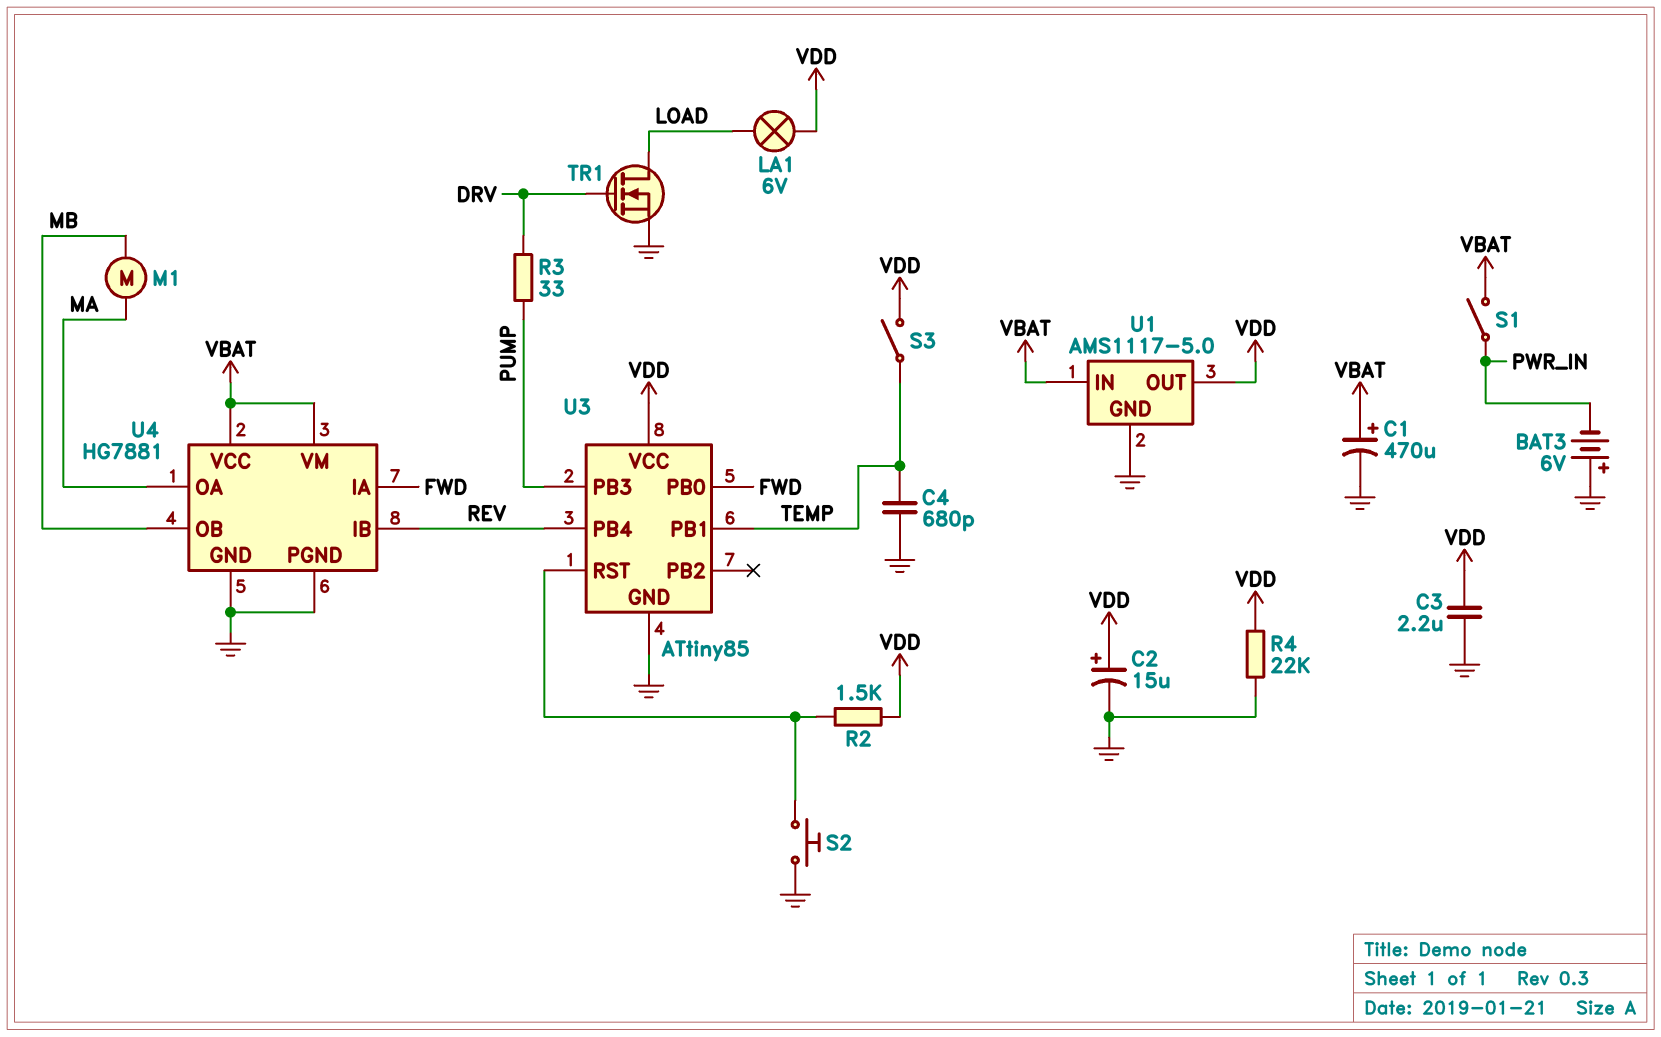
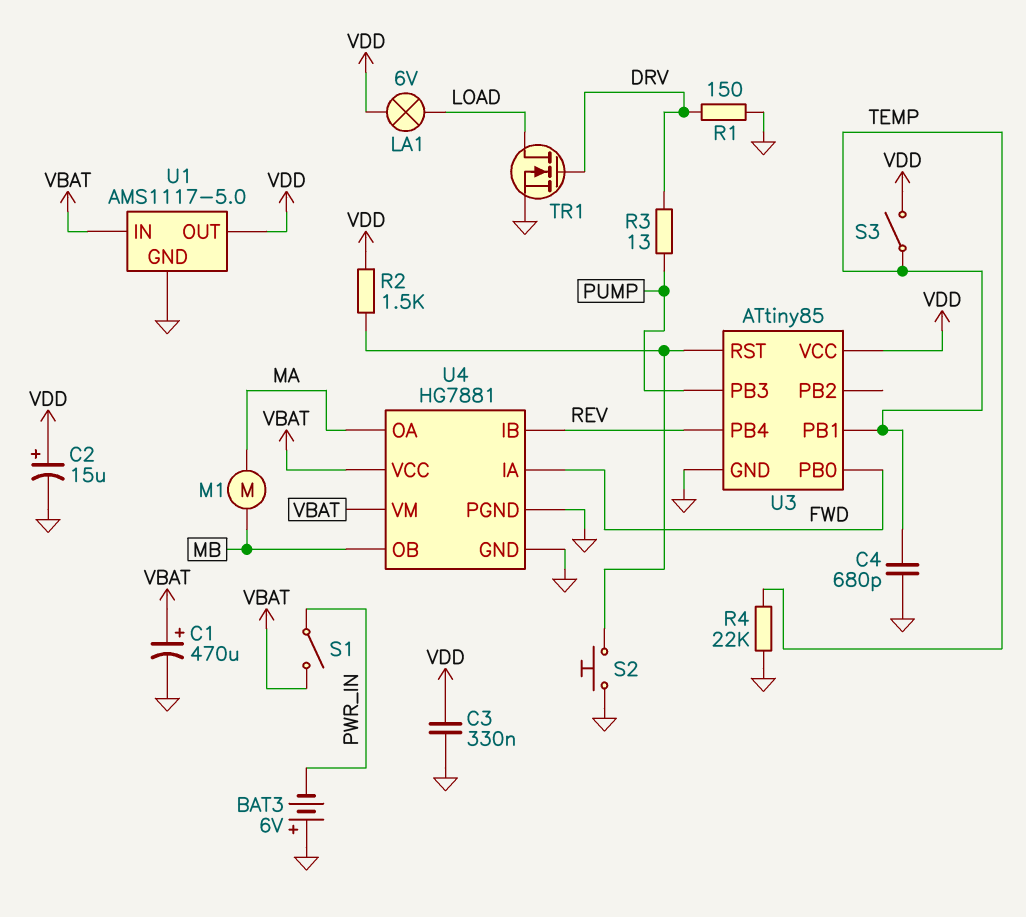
C3: 2.2uF (GND, VDD) -> 330nF (GND, VDD)
R1: none -> 150 (DRV, GND)
R3: 33 (DRV, PUMP) -> 13 (DRV, PUMP)
R4: 22k (GND, VDD) -> 22k (GND, TEMP)

